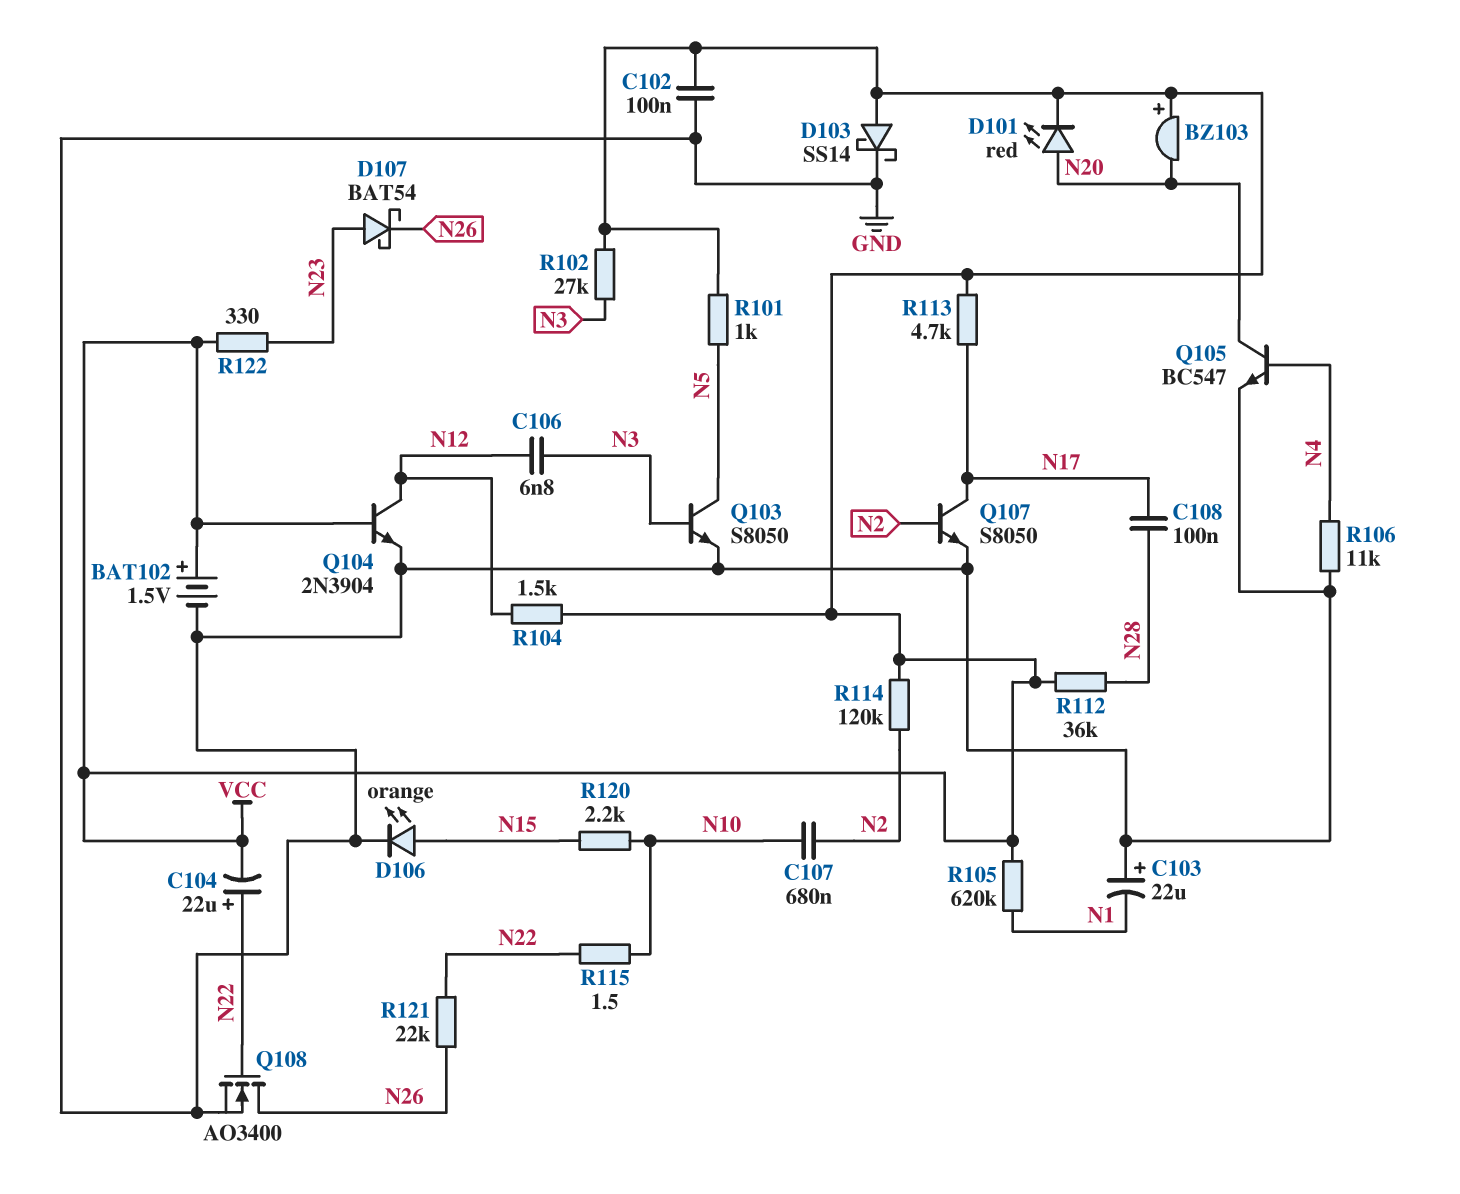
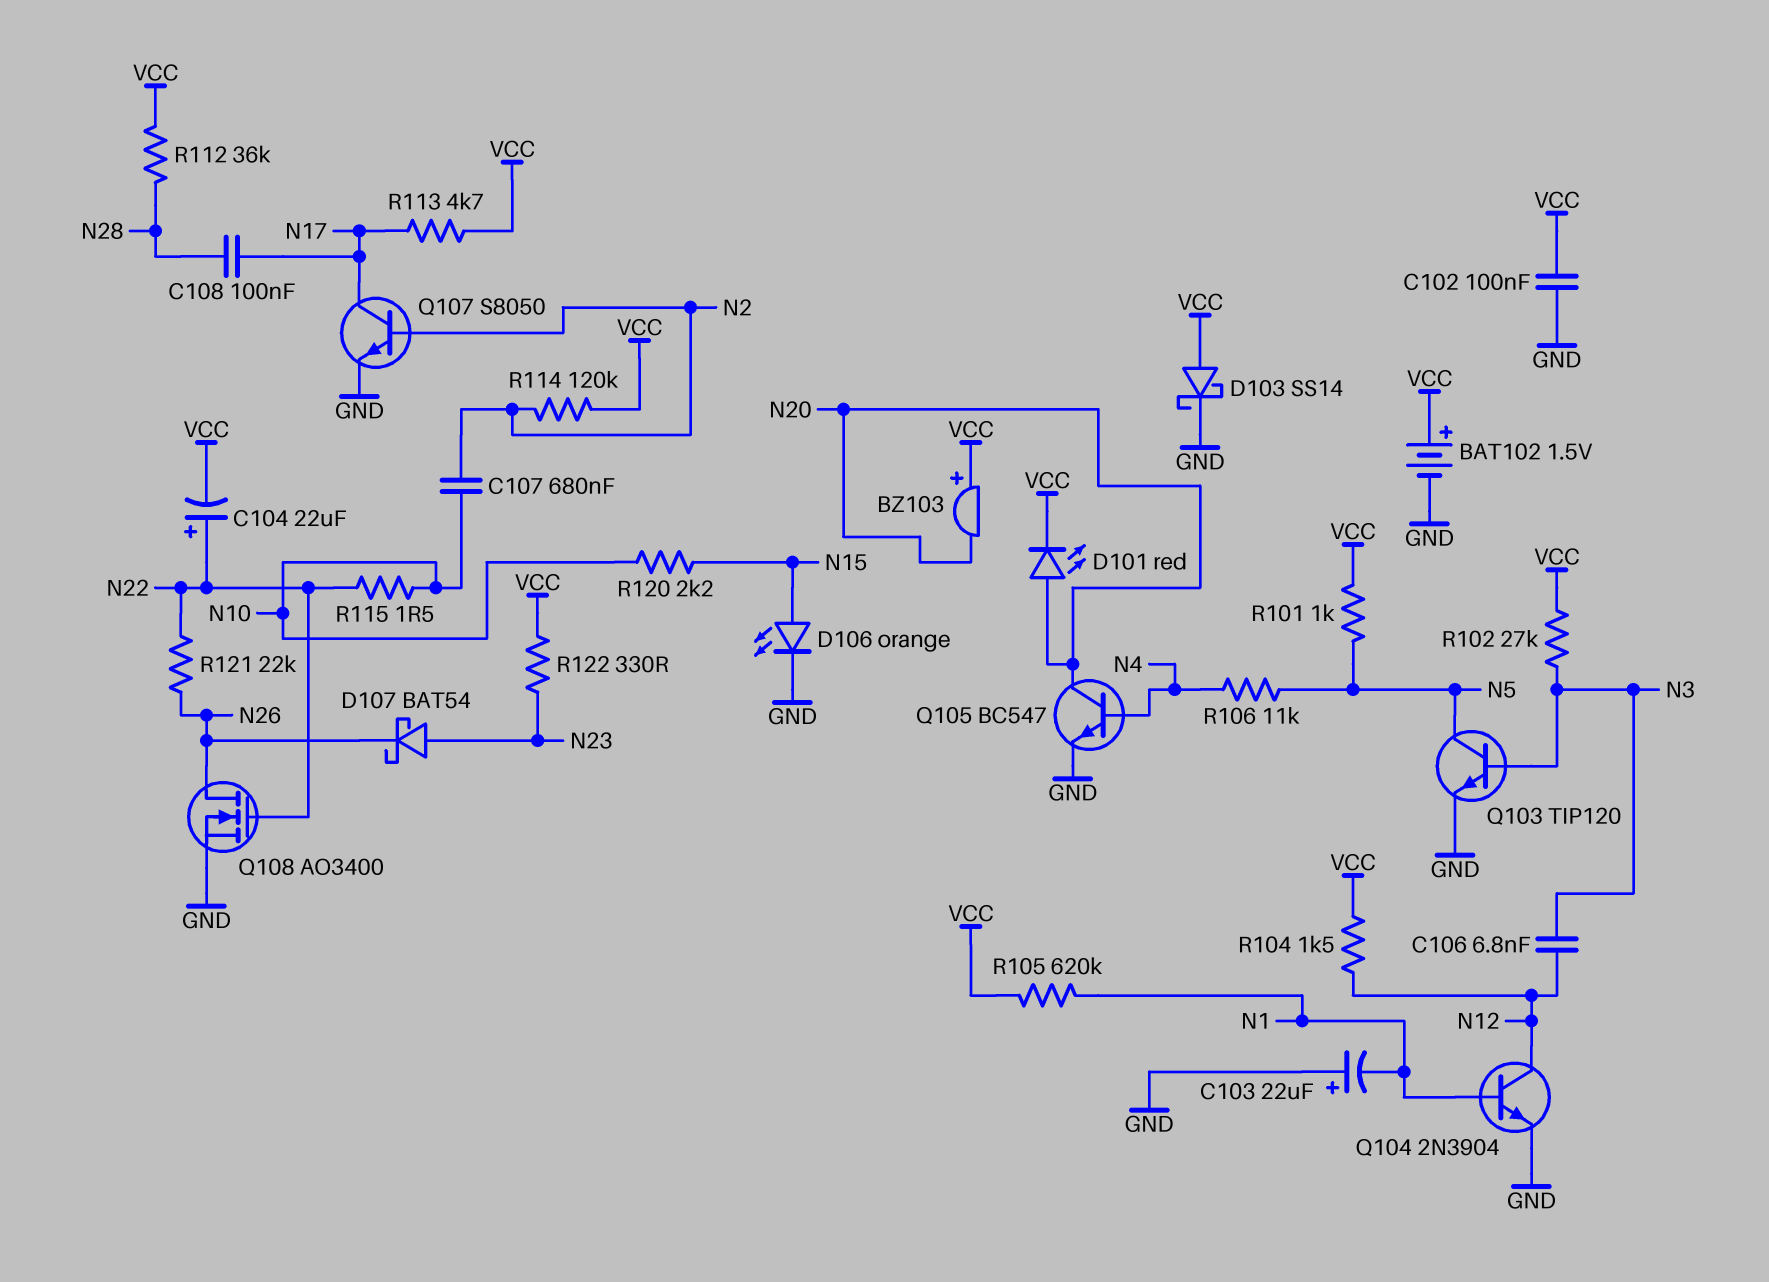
Q103: NPN S8050 (B N3, C N5, E GND) -> NPN TIP120 (B N3, C N5, E GND)
Q104: NPN 2N3904 (B VCC, C N12, E GND) -> NPN 2N3904 (B N1, C N12, E GND)
R106: 11k (GND, N4) -> 11k (N4, N5)

